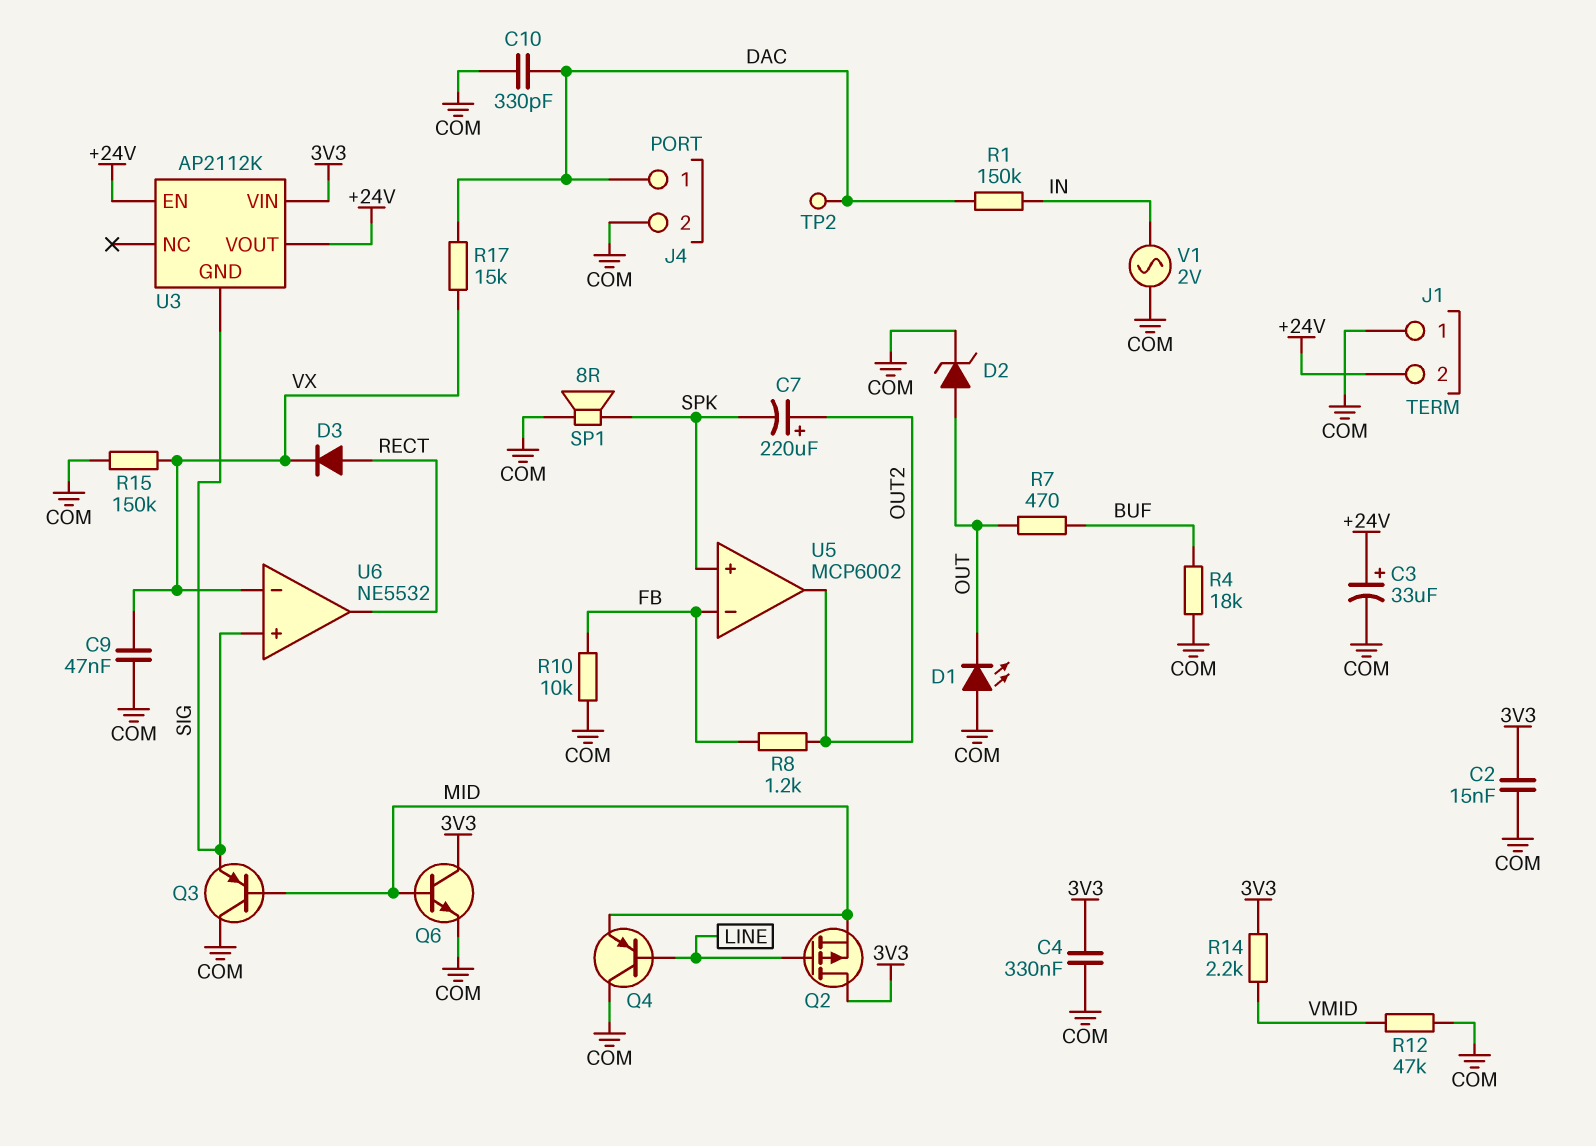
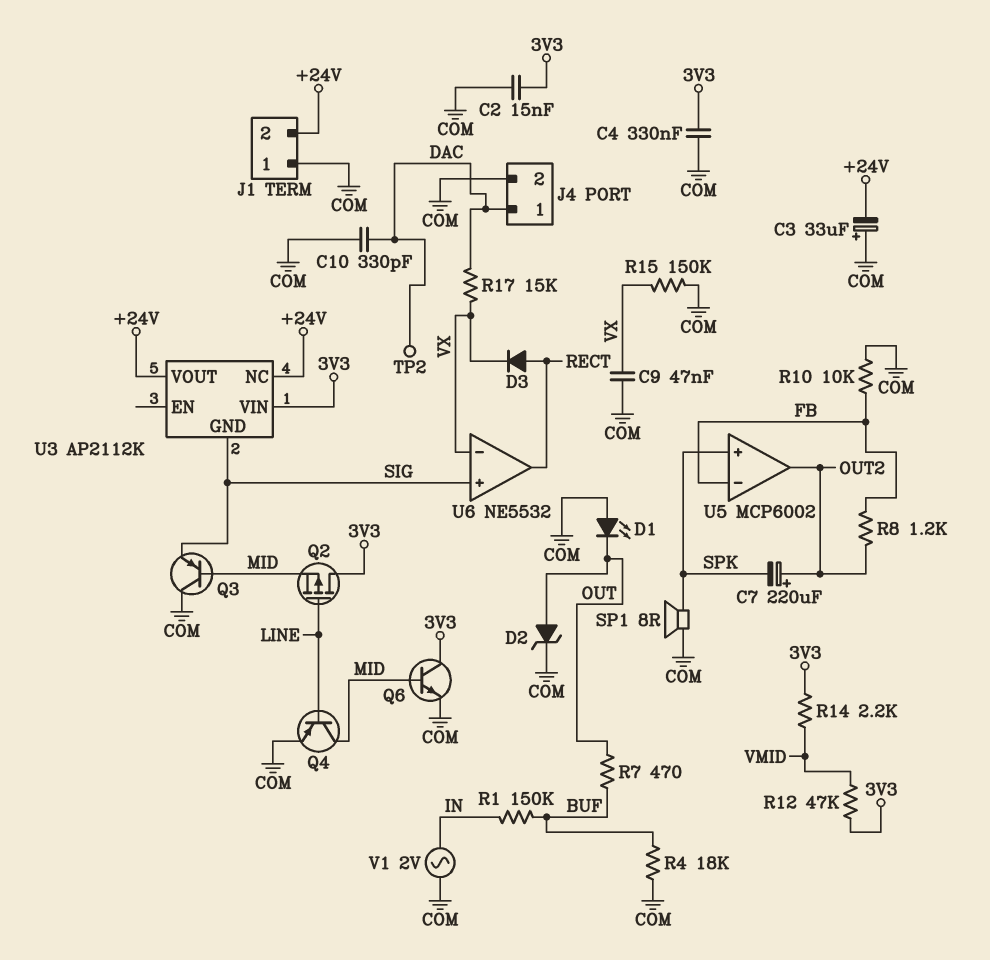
C3: 33uF (plus +24V, minus COM) -> 33uF (plus COM, minus +24V)
Q4: PNP (B LINE, C COM, E MID) -> PNP (B LINE, C MID, E COM)
R1: 150k (DAC, IN) -> 150k (BUF, IN)
R12: 47k (COM, VMID) -> 47k (3V3, VMID)
U3 pin EN: +24V -> none
U3 pin NC: none -> +24V

